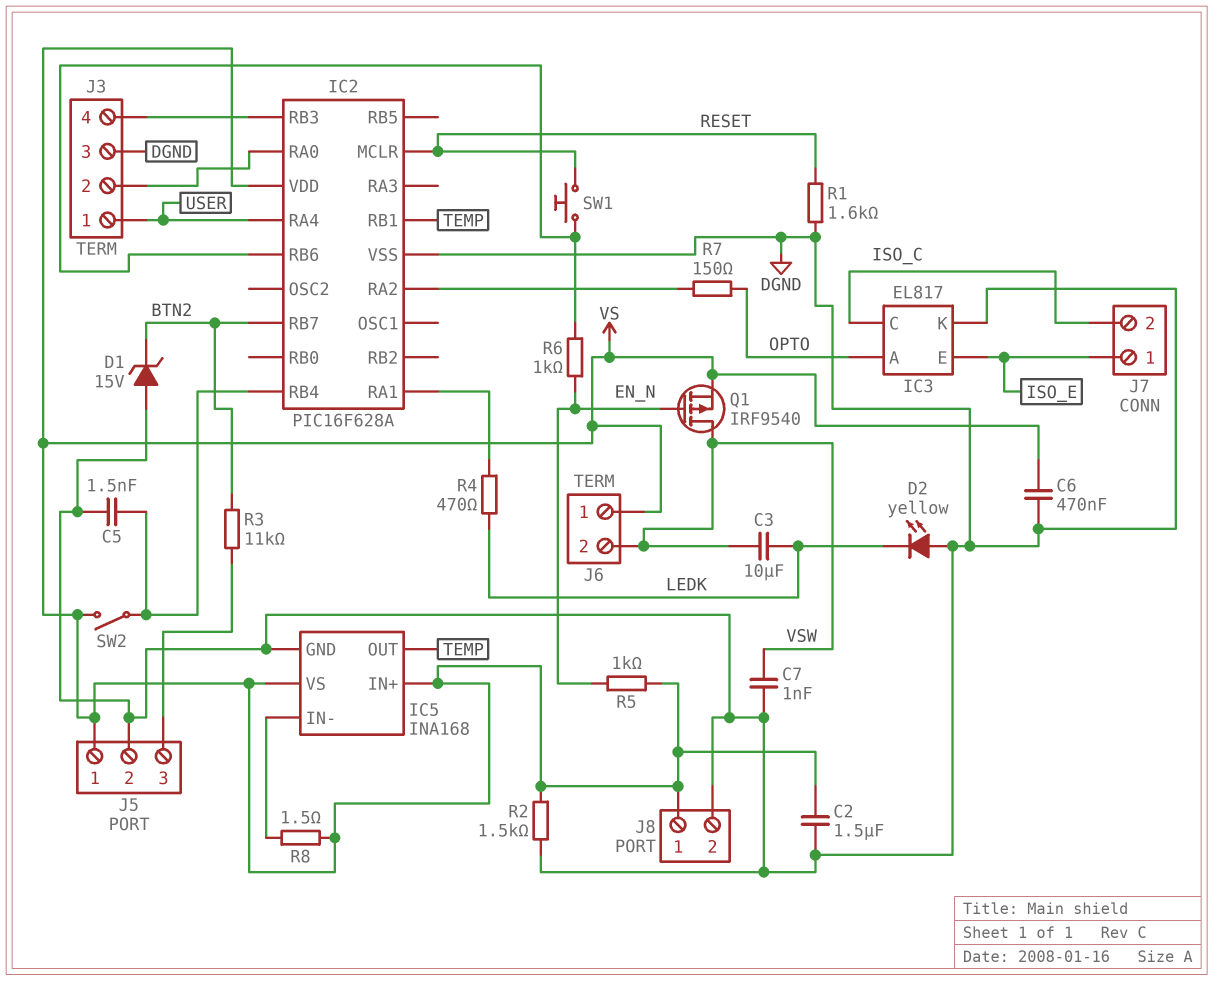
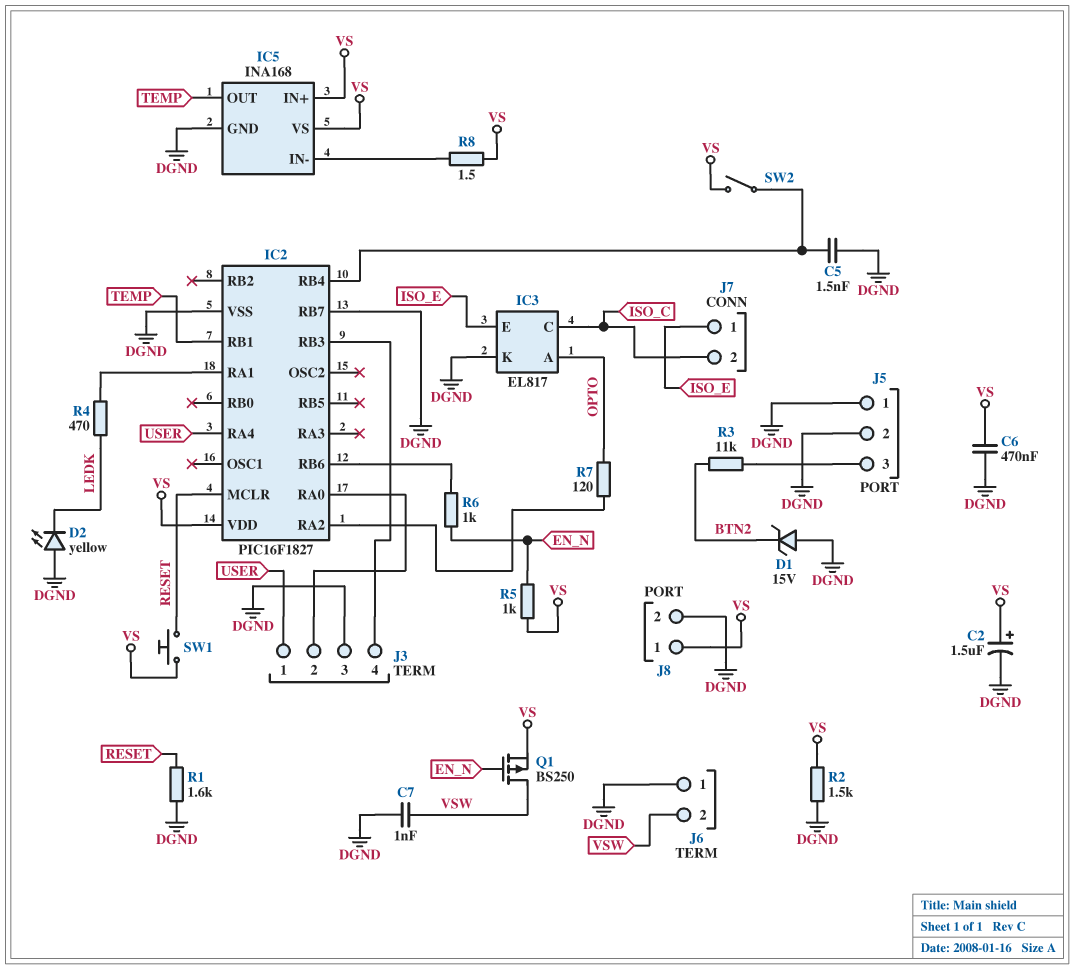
C2: 1.5uF (DGND, VS) -> 1.5uF (plus VS, minus DGND)
C3: 10uF (LEDK, VSW) -> none
IC2: PIC16F628A -> PIC16F1827
IC2 pin RB7: BTN2 -> DGND
J5 pin 1: VS -> DGND
J6 pin 1: VS -> DGND
Q1: PMOS IRF9540 (G EN_N, D VSW, S VS) -> PMOS BS250 (G EN_N, D VSW, S VS)
R7: 150 (IC2/RA2, OPTO) -> 120 (IC2/RA2, OPTO)
SW1: button (IC2/RB6, RESET) -> button (RESET, VS)

